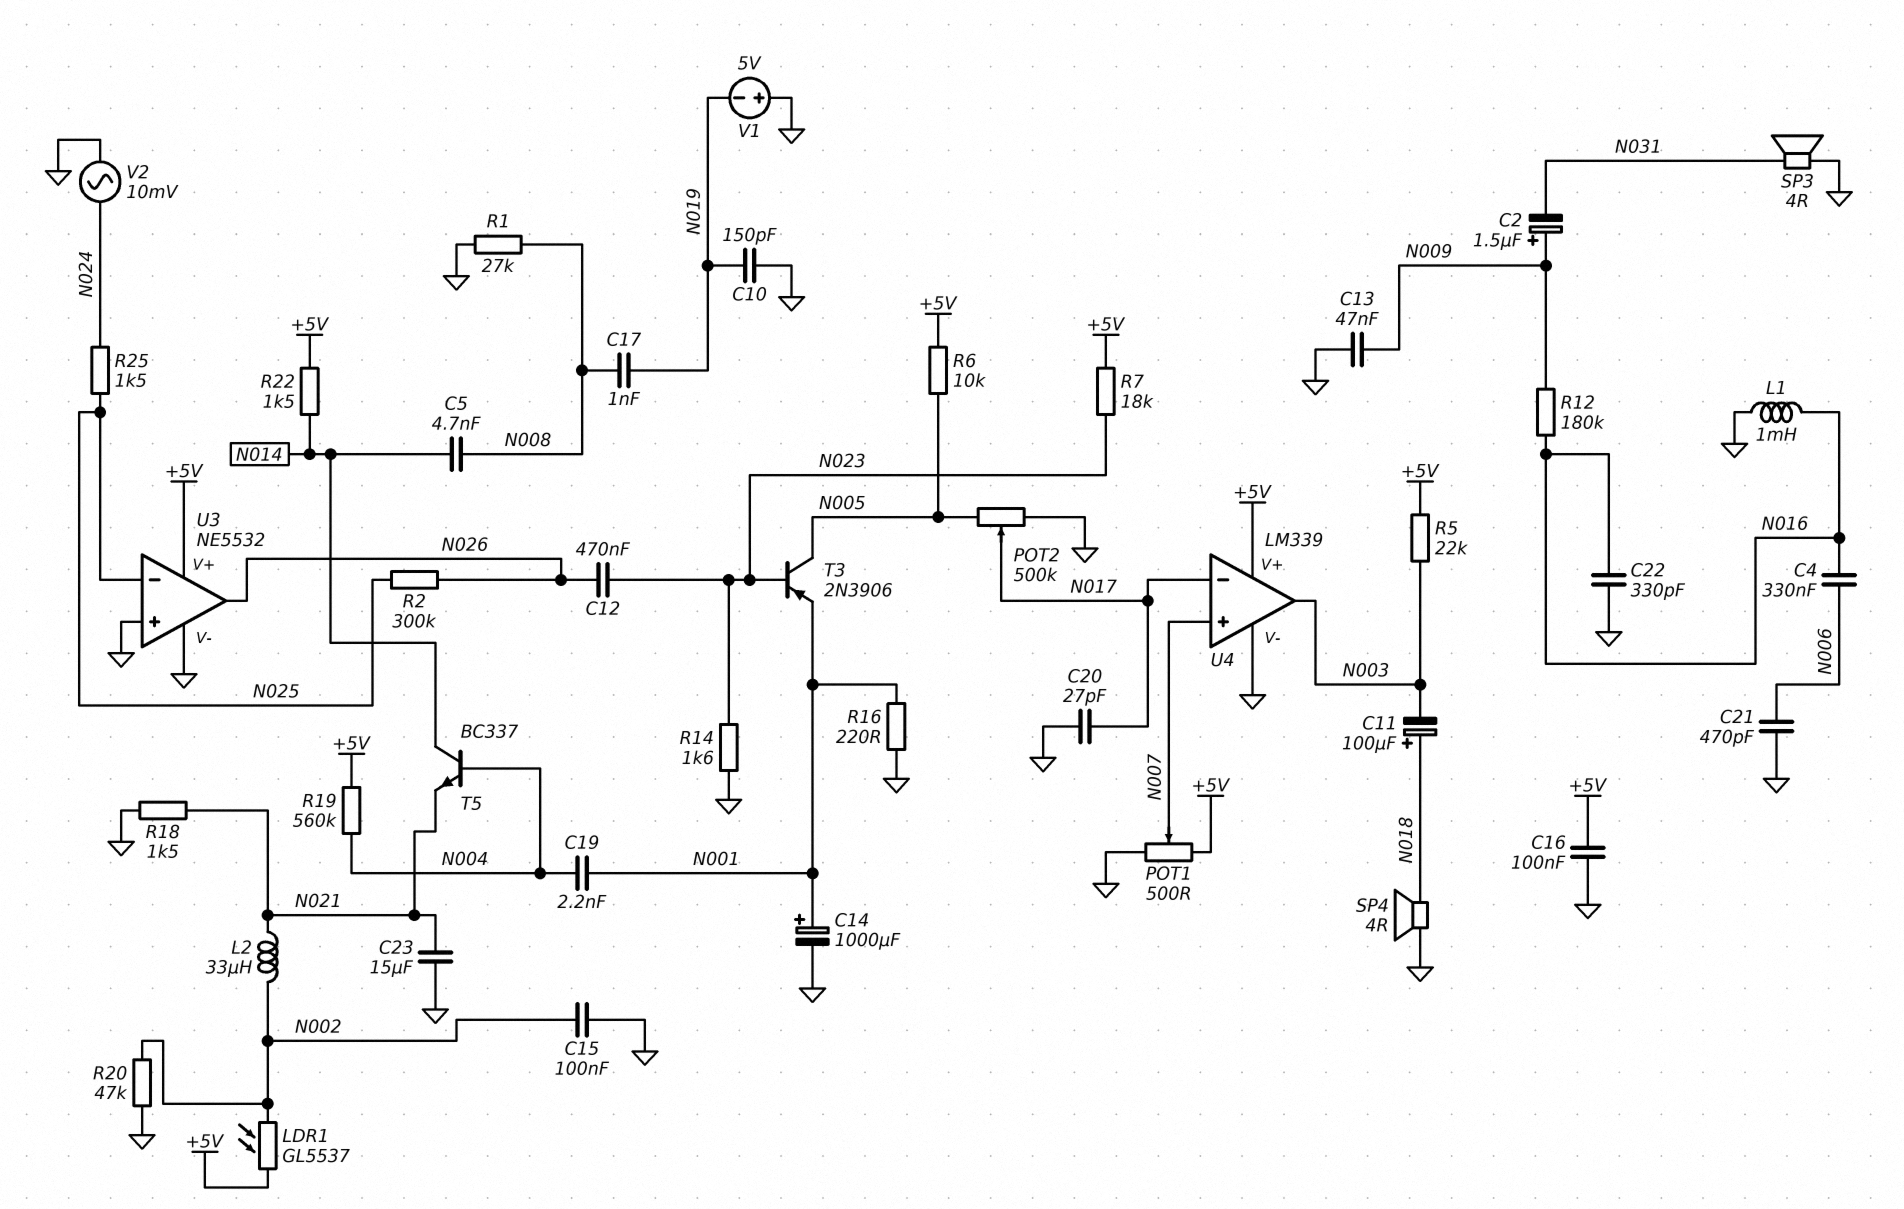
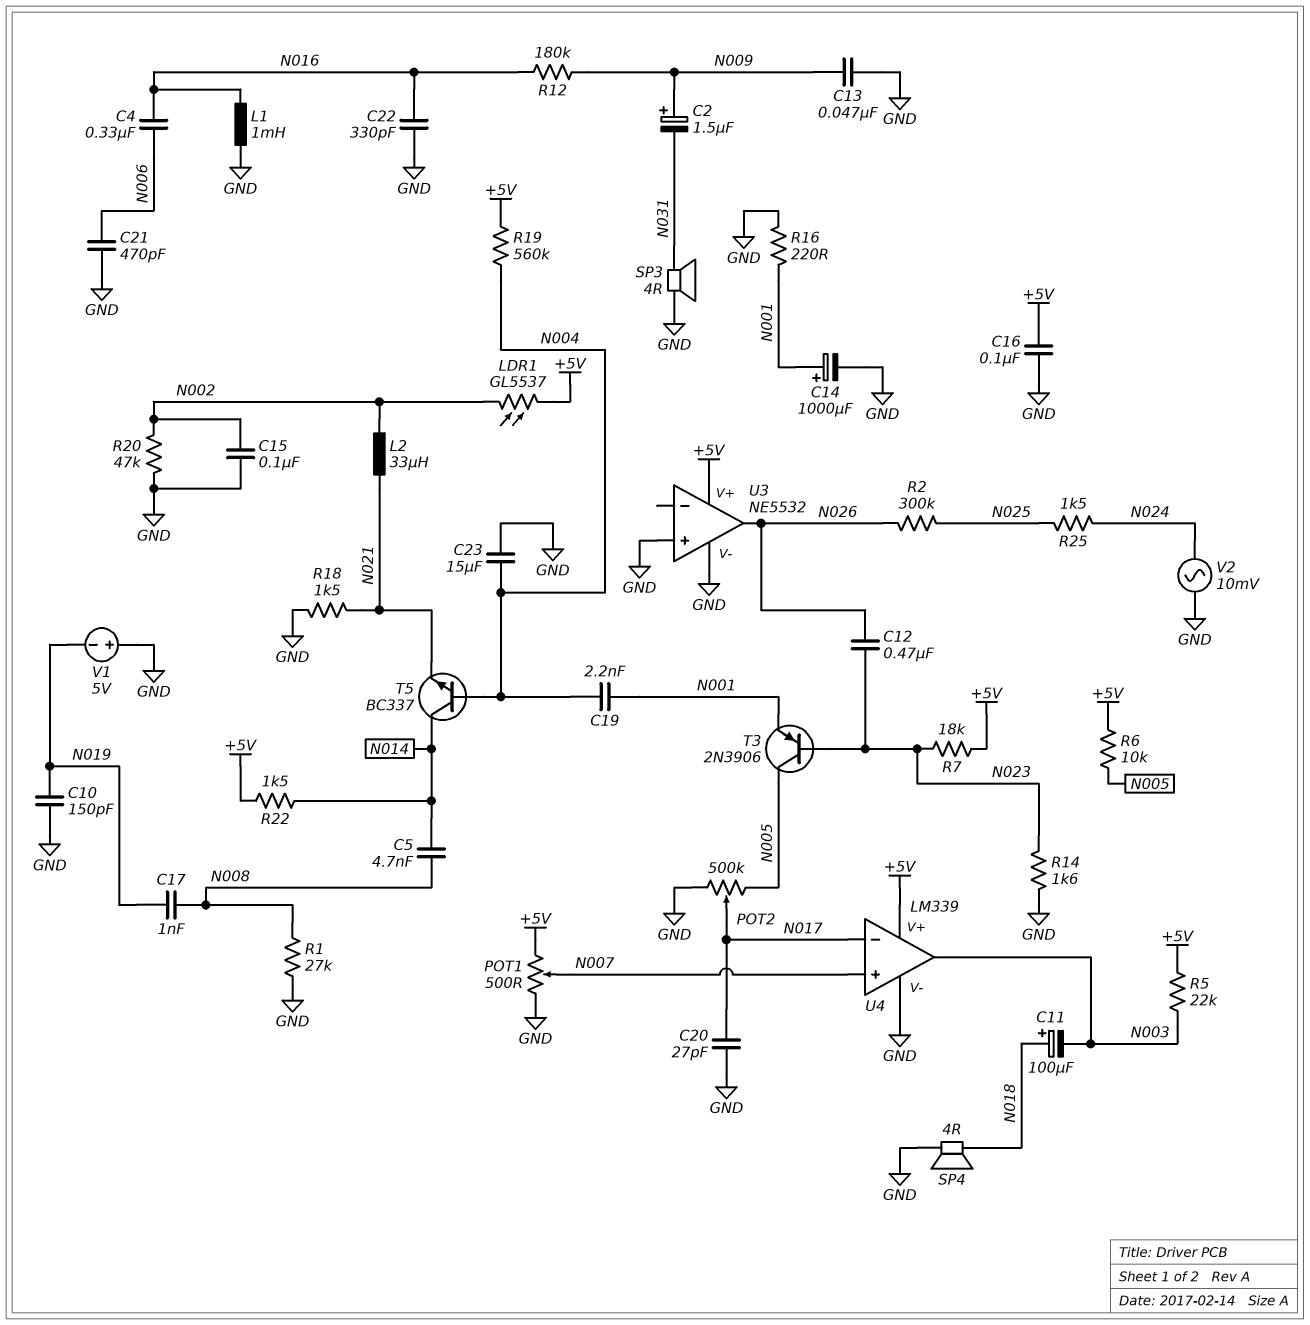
C23: 15uF (GND, N021) -> 15uF (GND, N004)
U3 pin in-: N025 -> none

